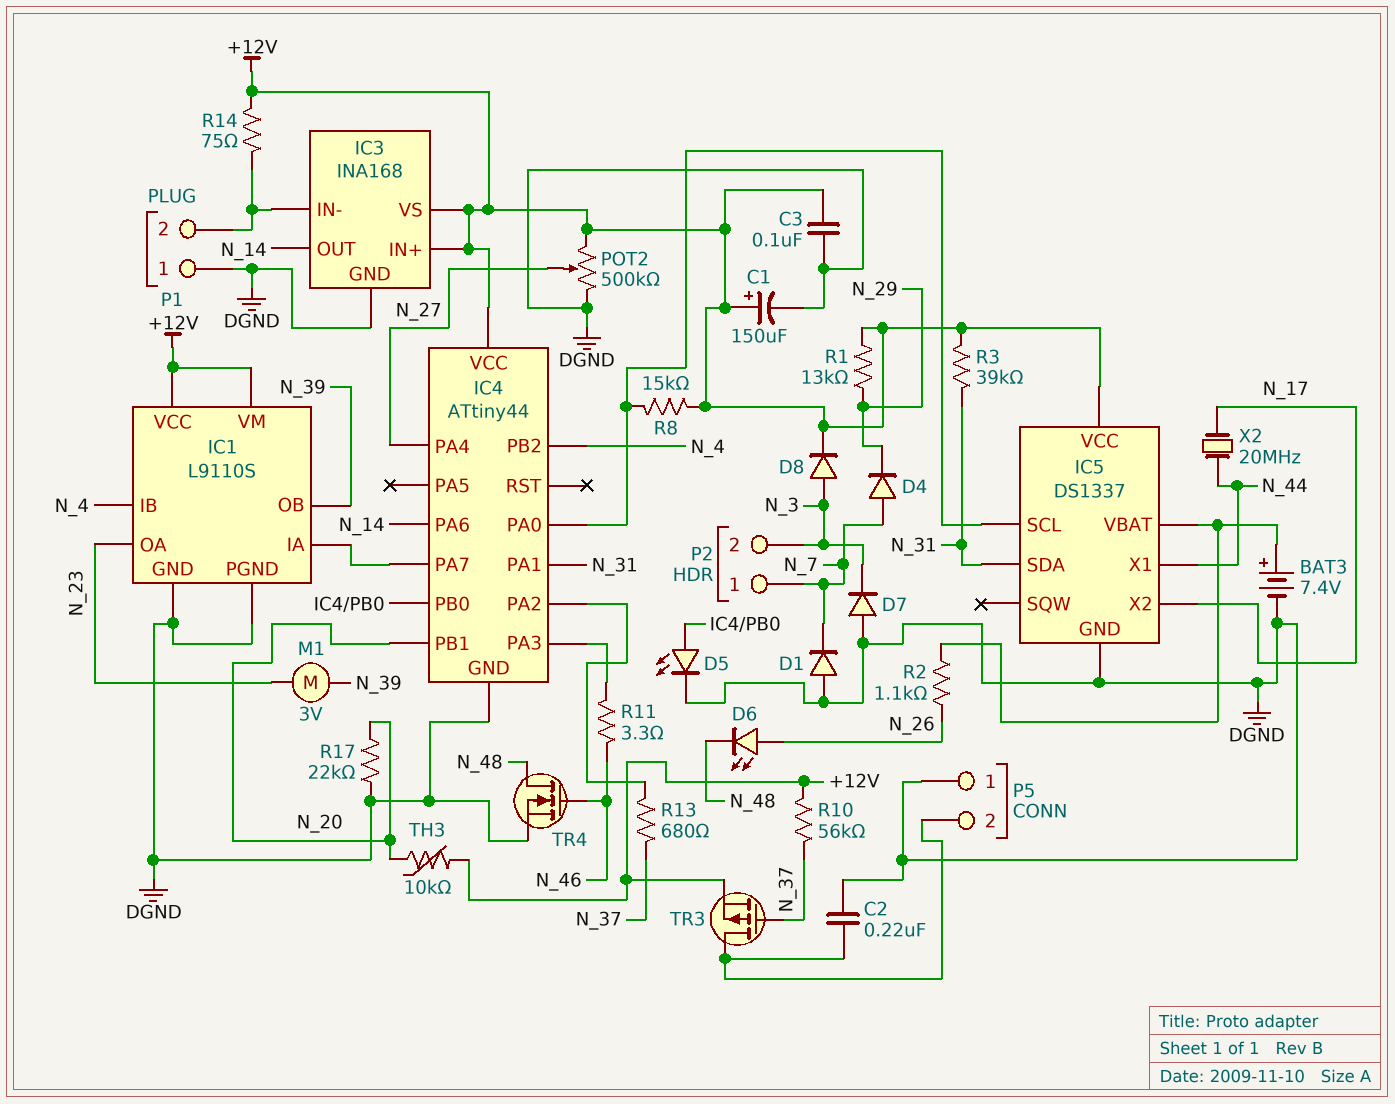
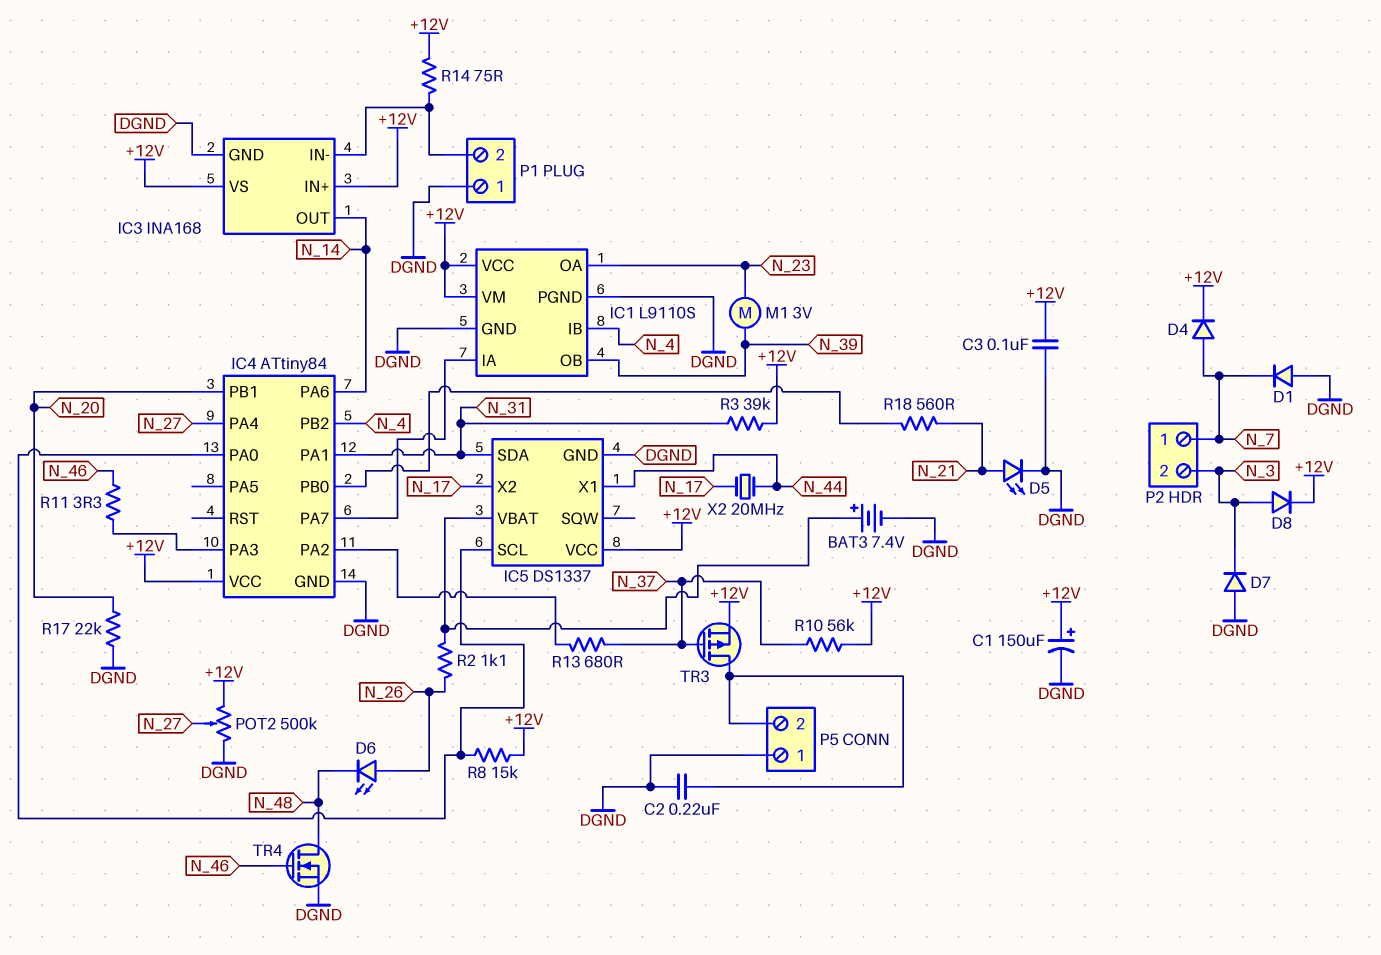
D4: diode (A N_7, K N_29) -> diode (A N_7, K +12V)
D5: LED (A IC4/PB0, K DGND) -> LED (A N_21, K DGND)
IC4: ATtiny44 -> ATtiny84
R1: 13k (+12V, N_29) -> none
R18: none -> 560 (IC4/PB0, N_21)
TH3: 10k (+12V, N_20) -> none

